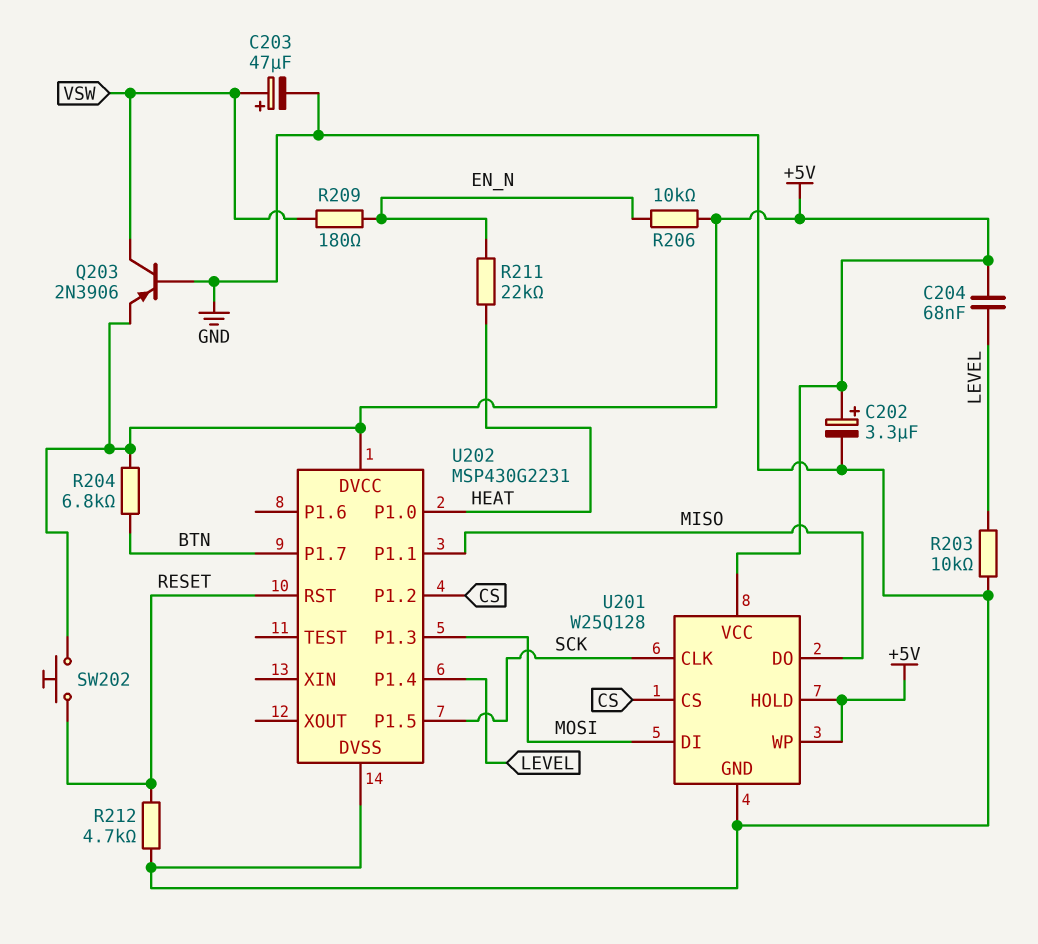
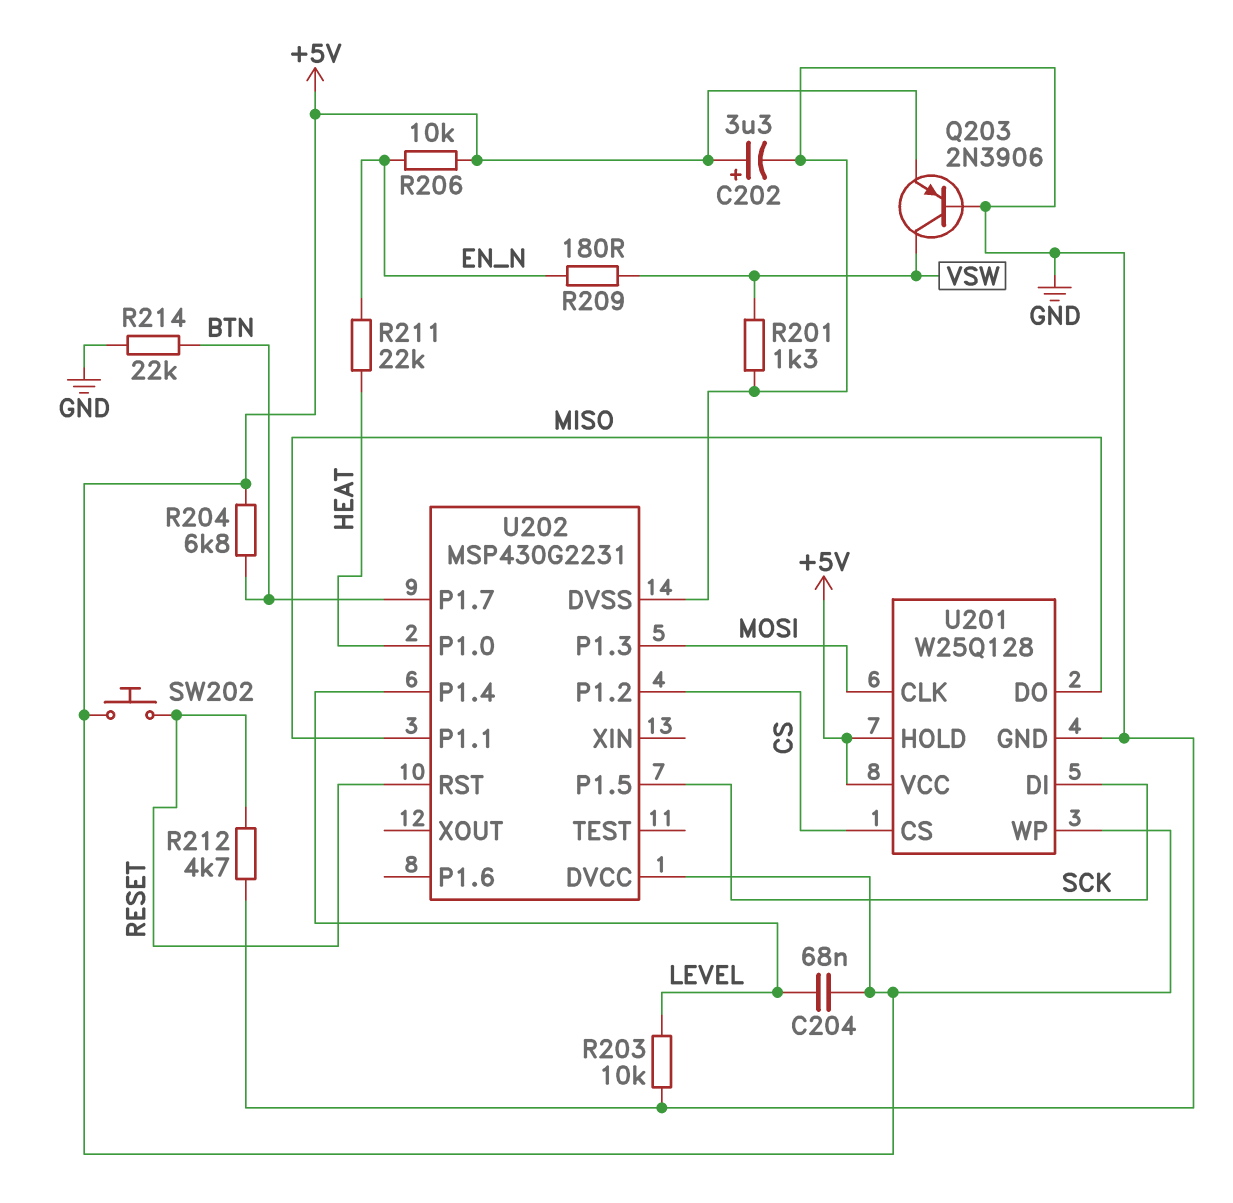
C203: 47uF (plus VSW, minus GND) -> none
R201: none -> 1.3k (GND, VSW)
R214: none -> 22k (BTN, GND)
U201 pin CLK: SCK -> MOSI
U201 pin DI: MOSI -> SCK

